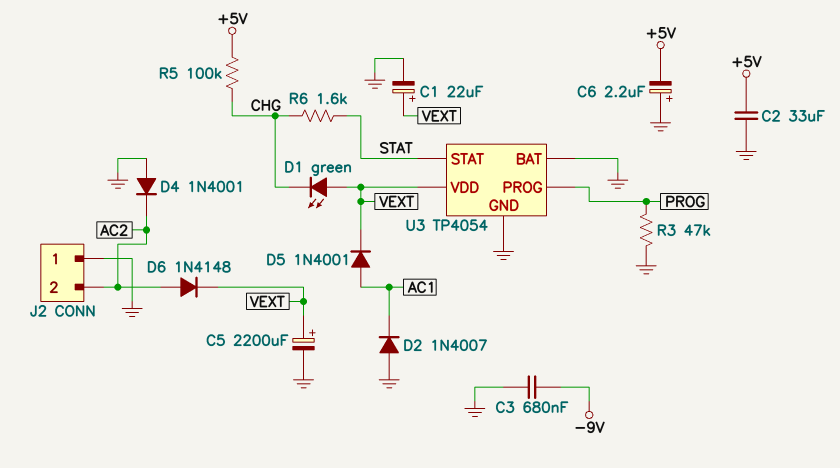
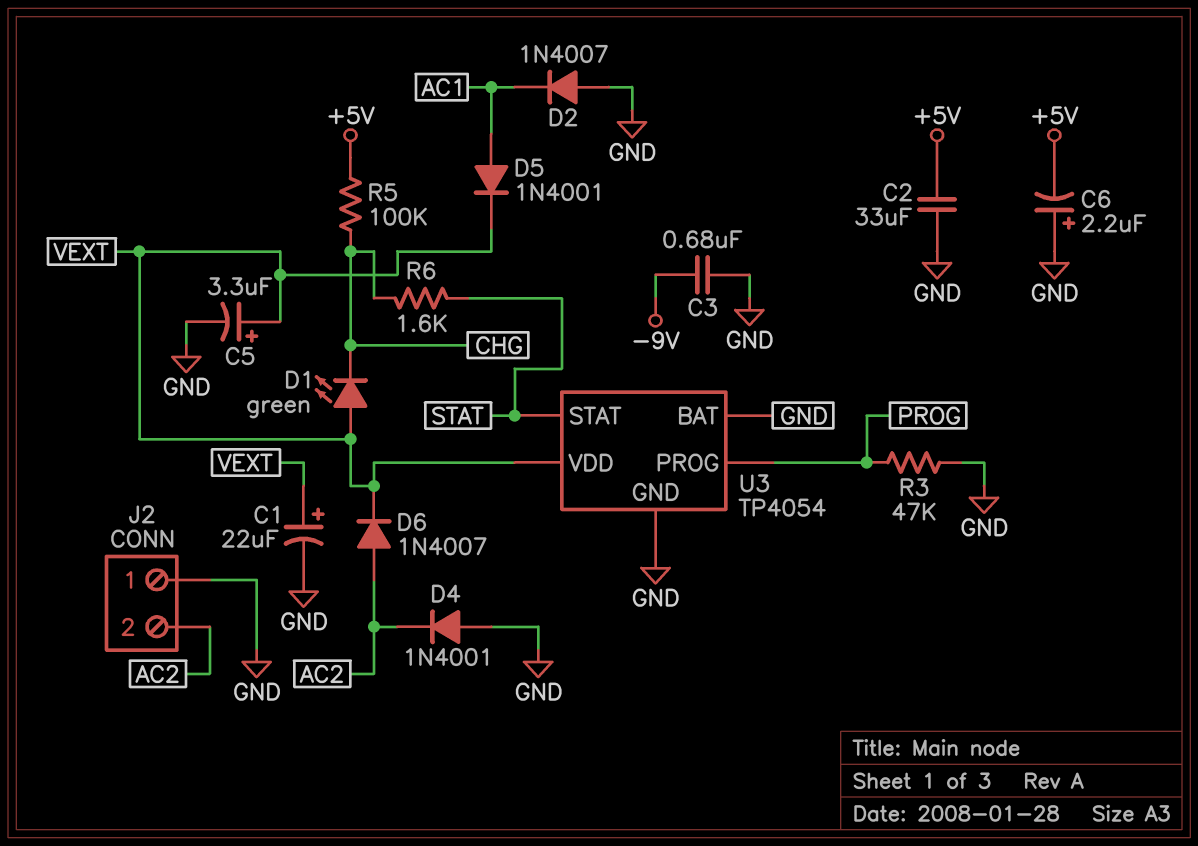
C5: 2200uF (plus VEXT, minus GND) -> 3.3uF (plus VEXT, minus GND)
D6: diode 1N4148 (A AC2, K VEXT) -> diode 1N4007 (A AC2, K VEXT)

